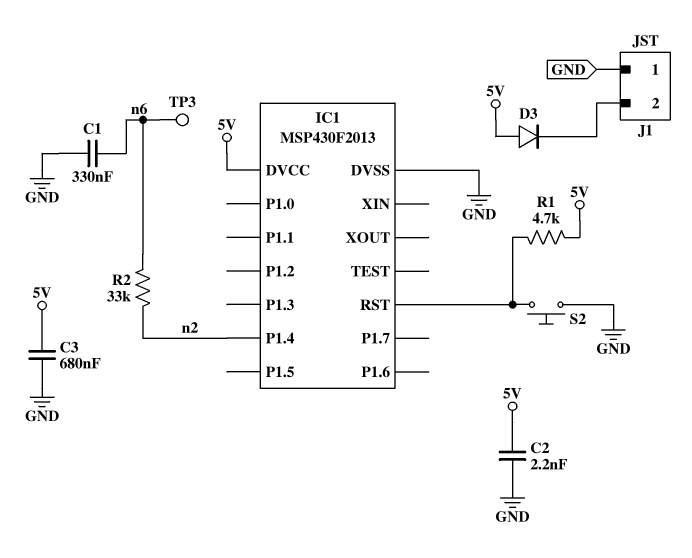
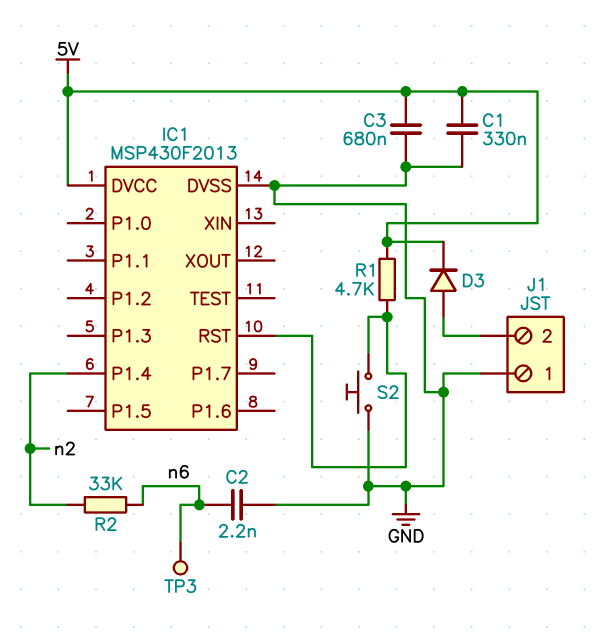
C1: 330nF (GND, n6) -> 330nF (5V, GND)
C2: 2.2nF (5V, GND) -> 2.2nF (GND, n6)
D3: diode (A 5V, K J1/2) -> diode (A J1/2, K 5V)

